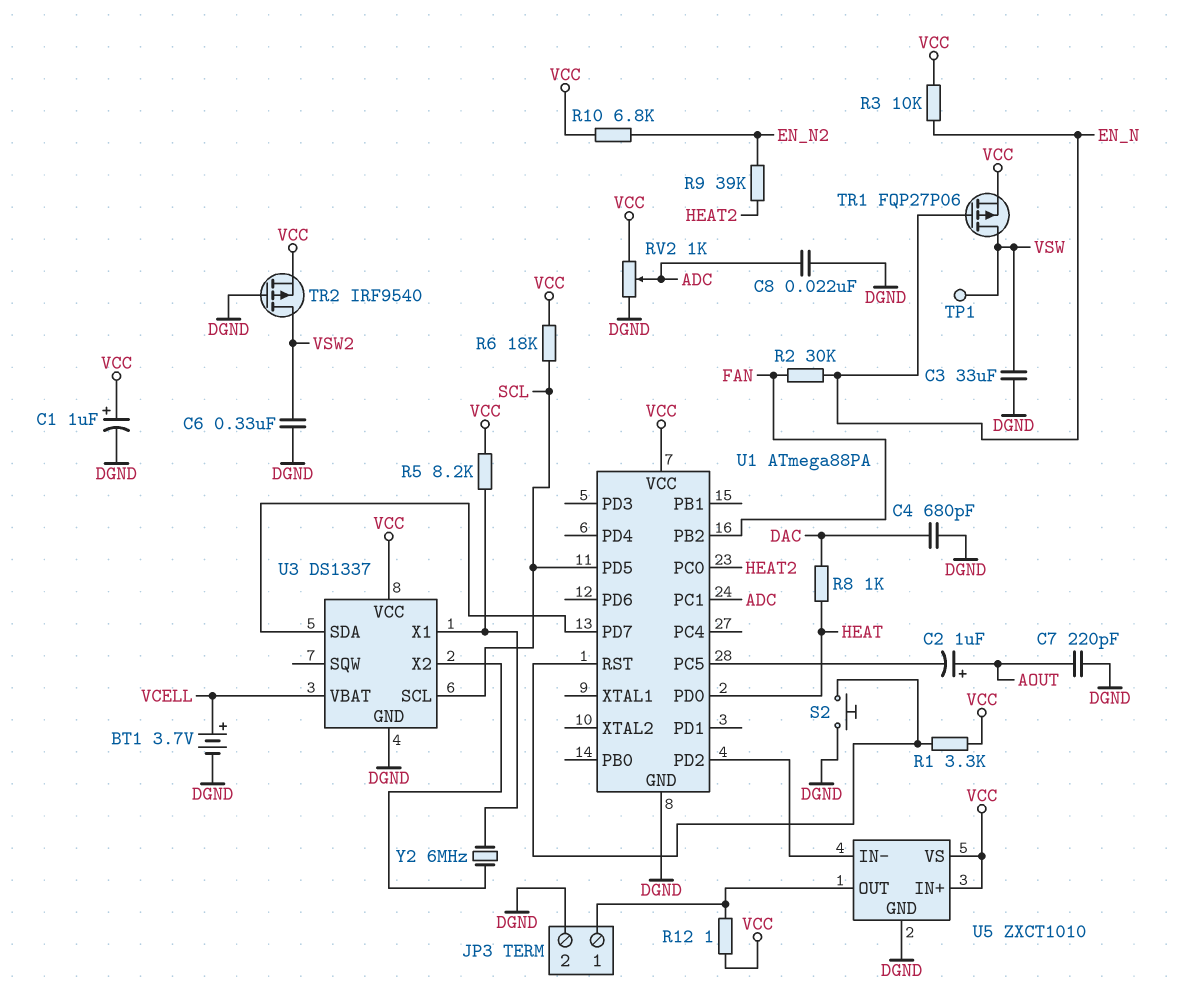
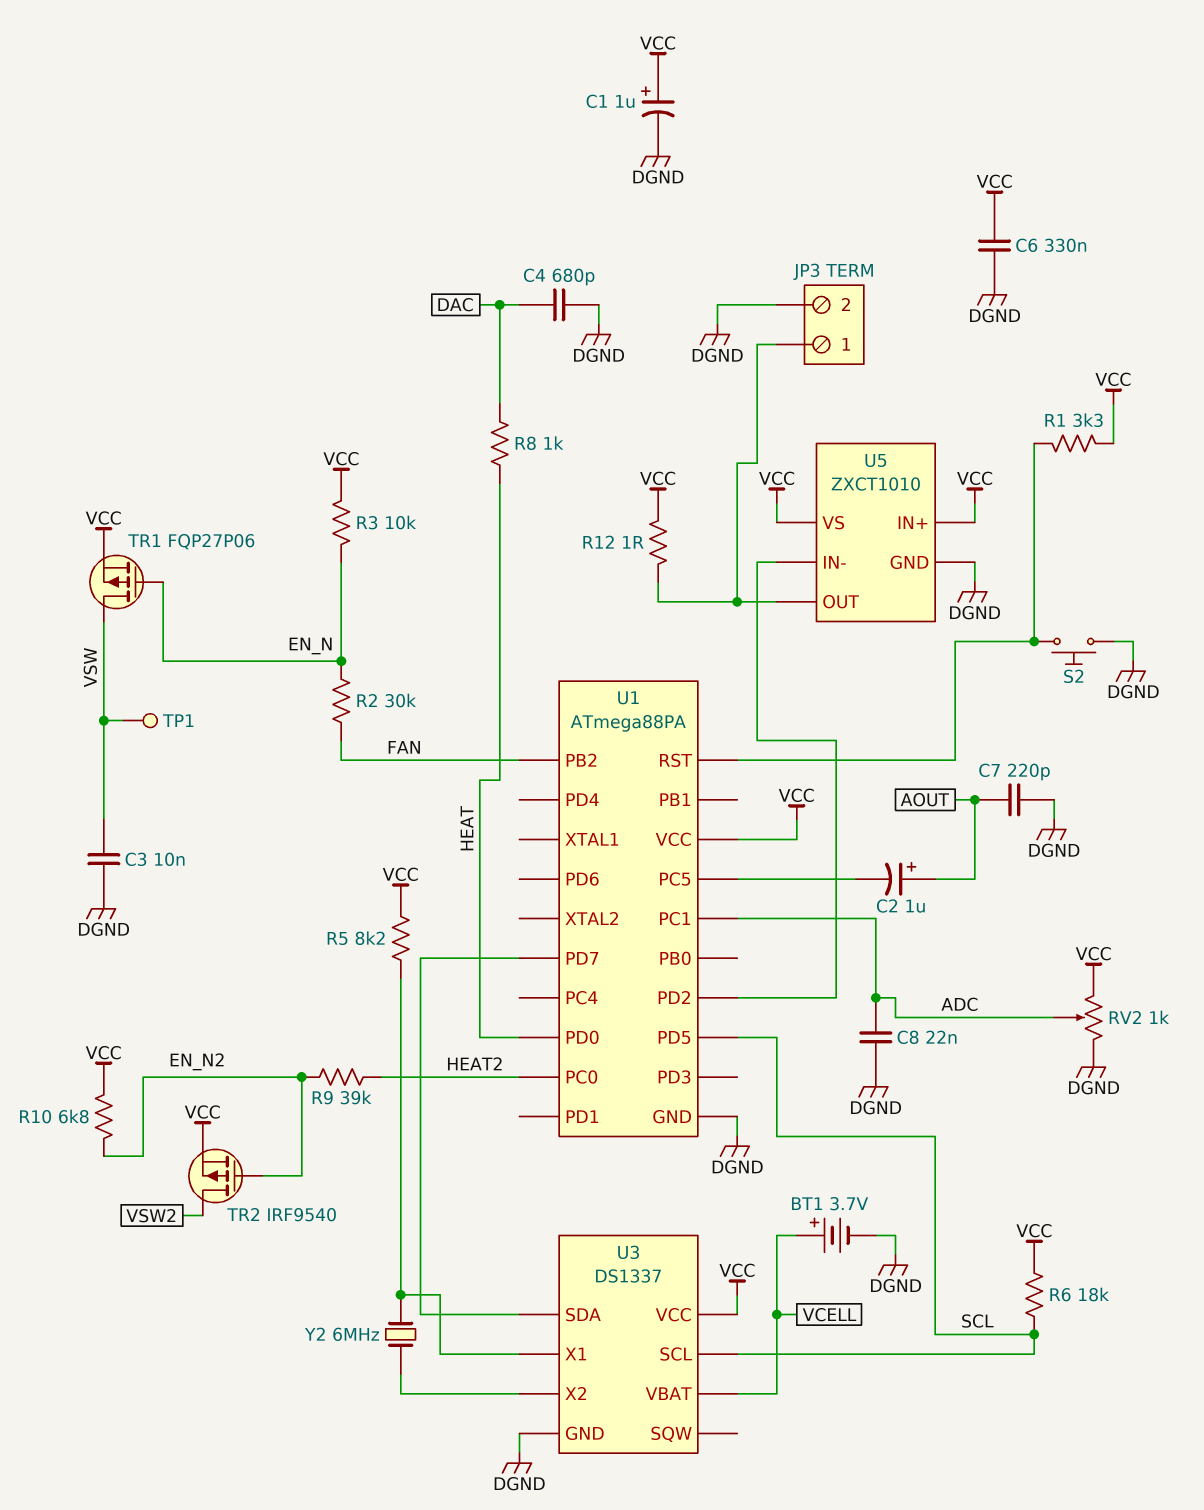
C3: 33uF (DGND, VSW) -> 10nF (DGND, VSW)
C6: 330nF (DGND, VSW2) -> 330nF (DGND, VCC)
TR2: PMOS IRF9540 (G DGND, D VSW2, S VCC) -> PMOS IRF9540 (G EN_N2, D VSW2, S VCC)

